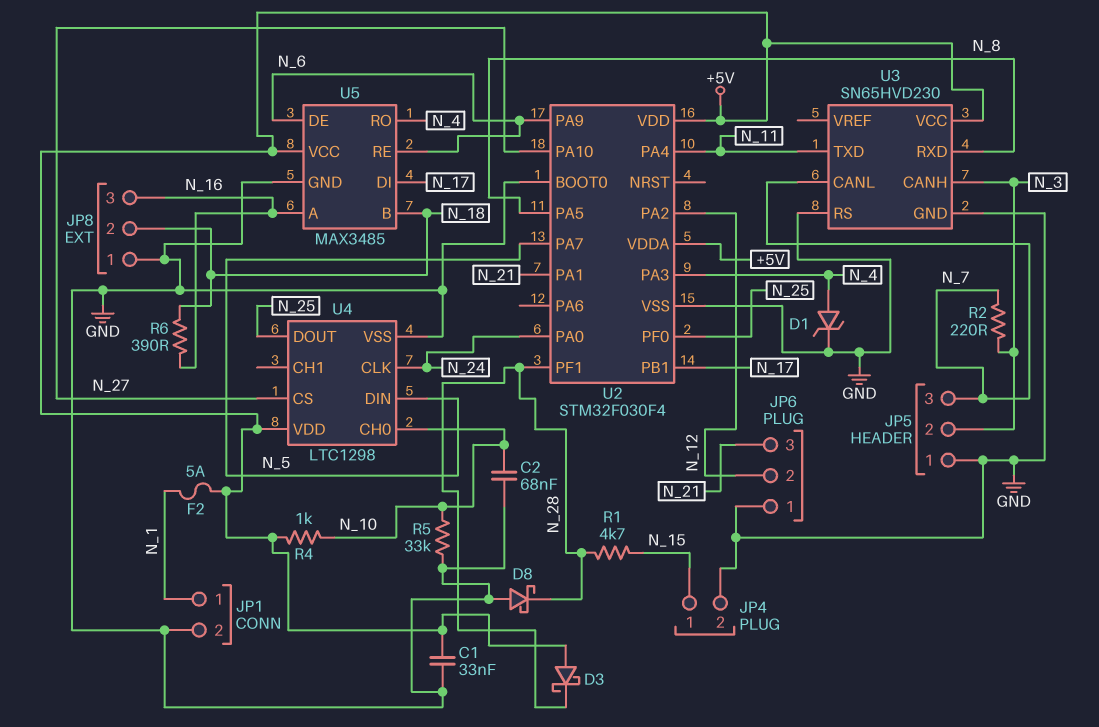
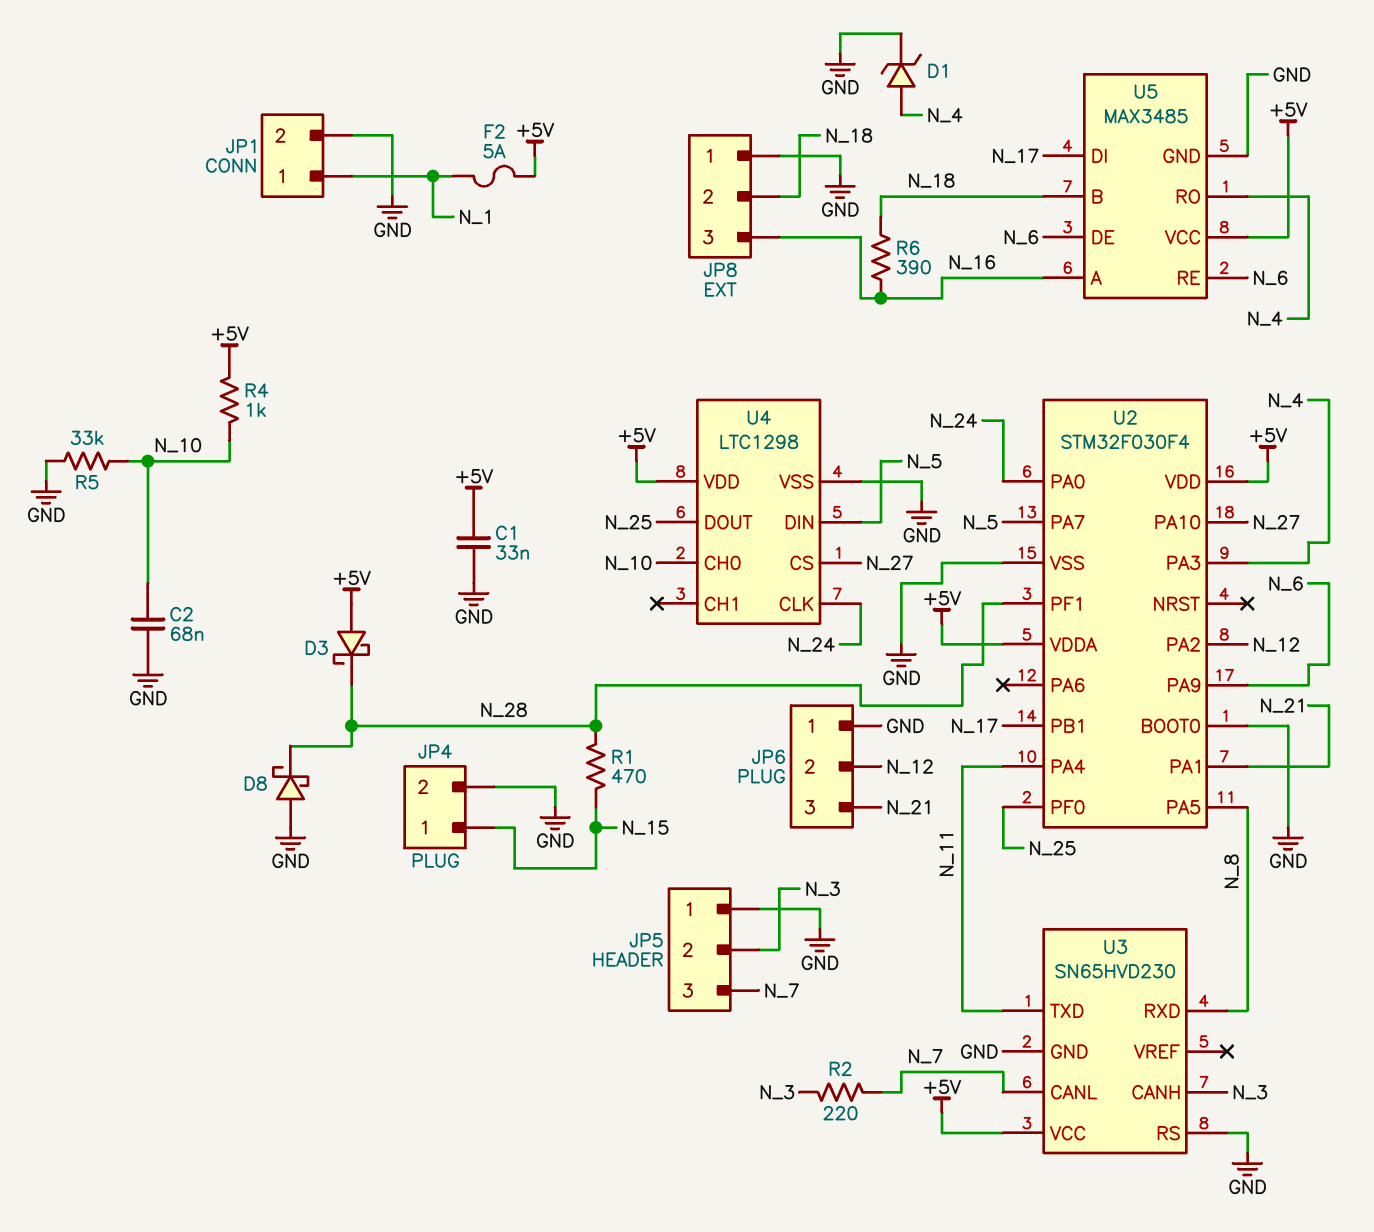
R1: 4.7k (N_15, N_28) -> 470 (N_15, N_28)

